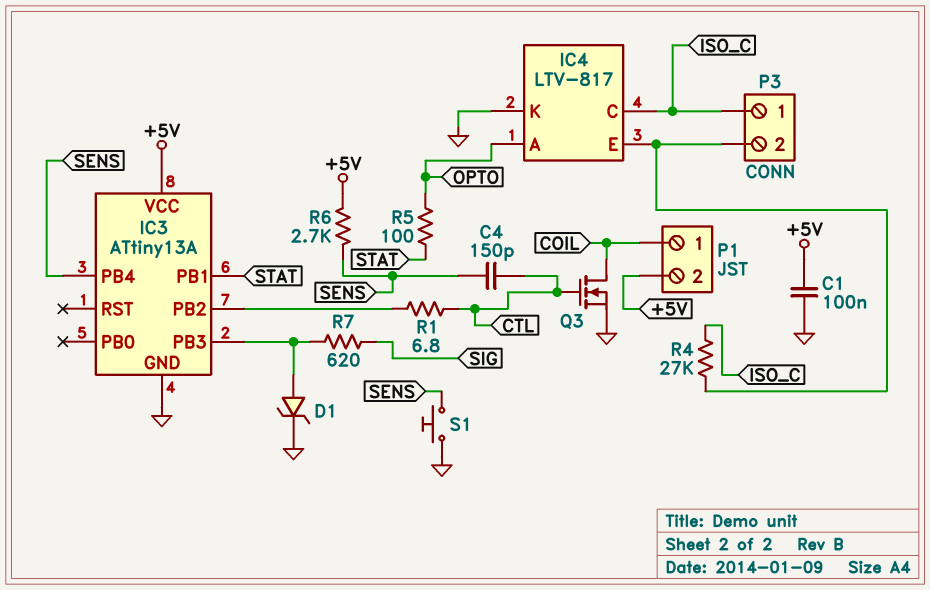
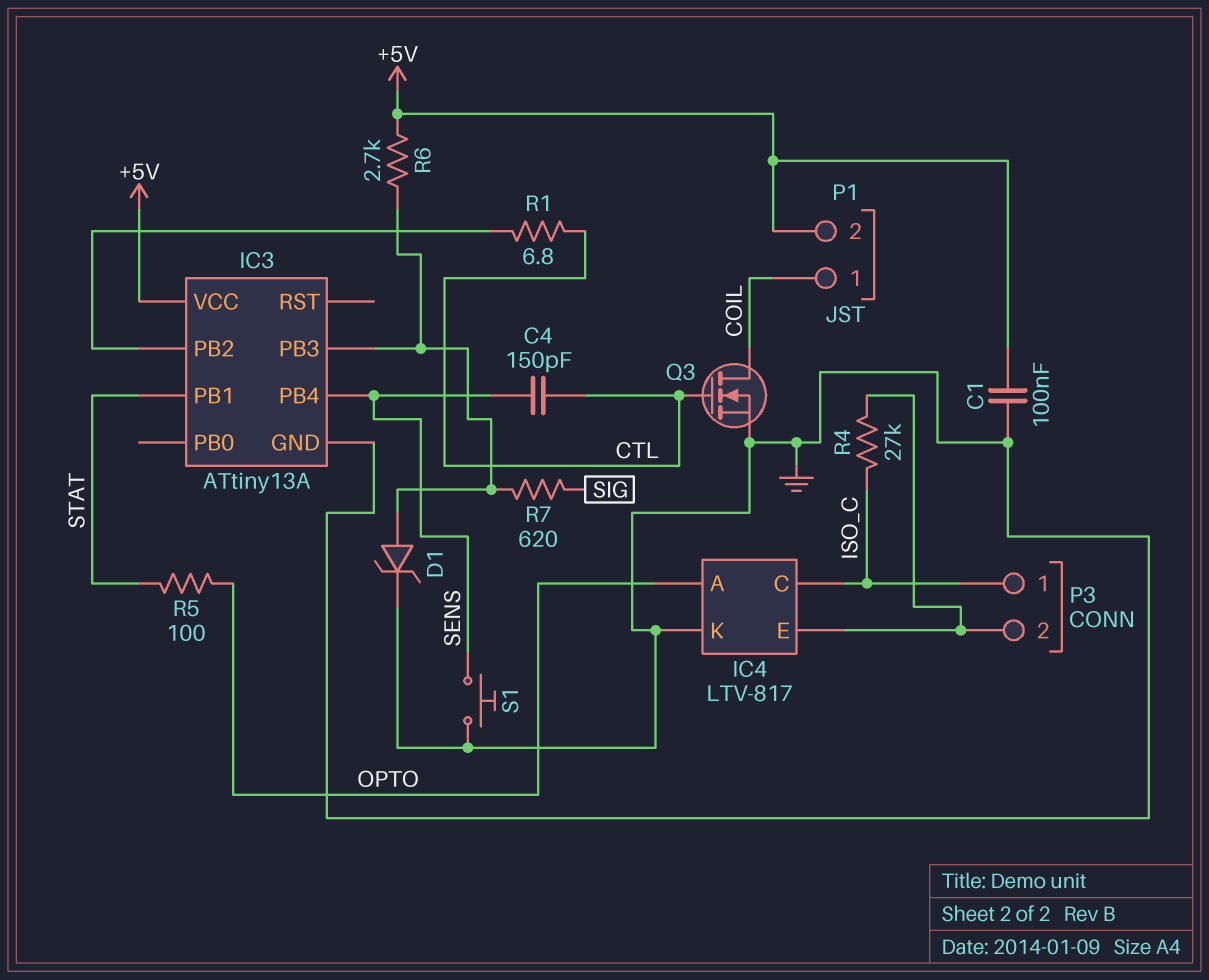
R6: 2.7k (+5V, SENS) -> 2.7k (+5V, IC3/PB3)

